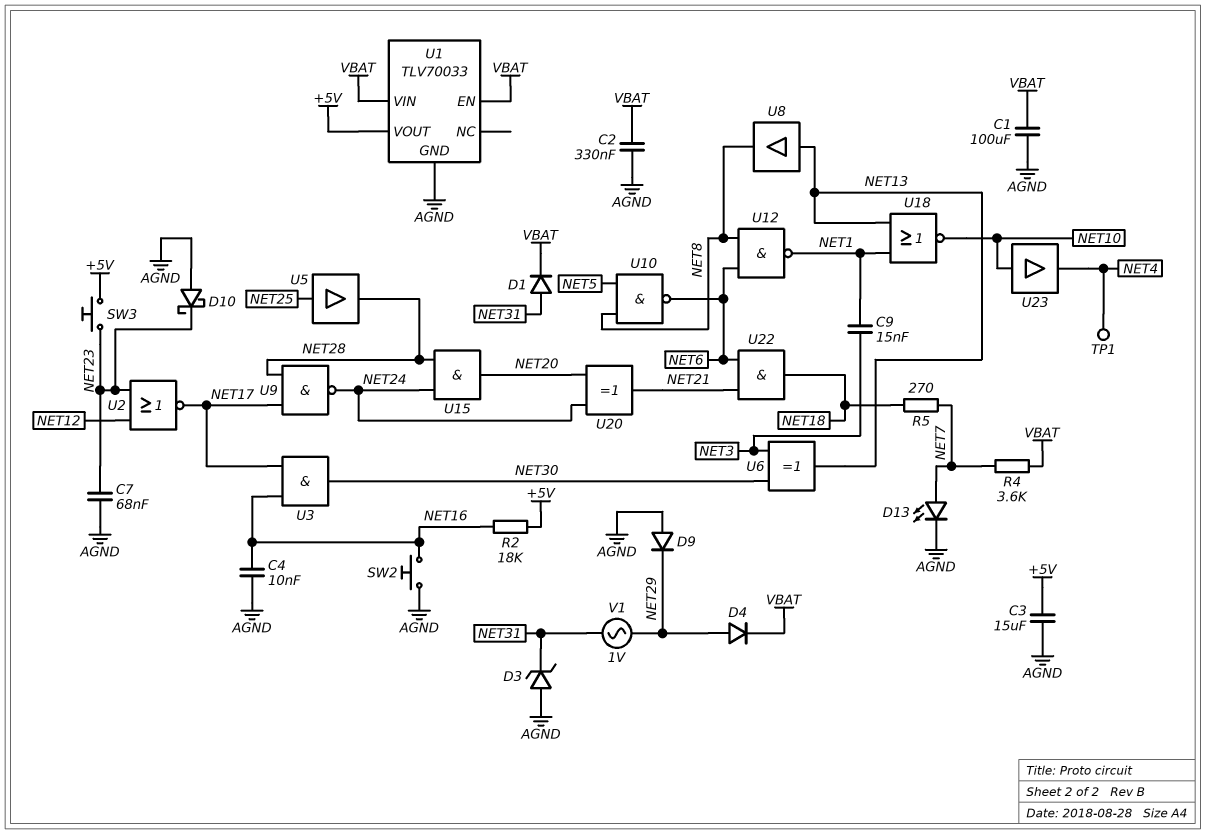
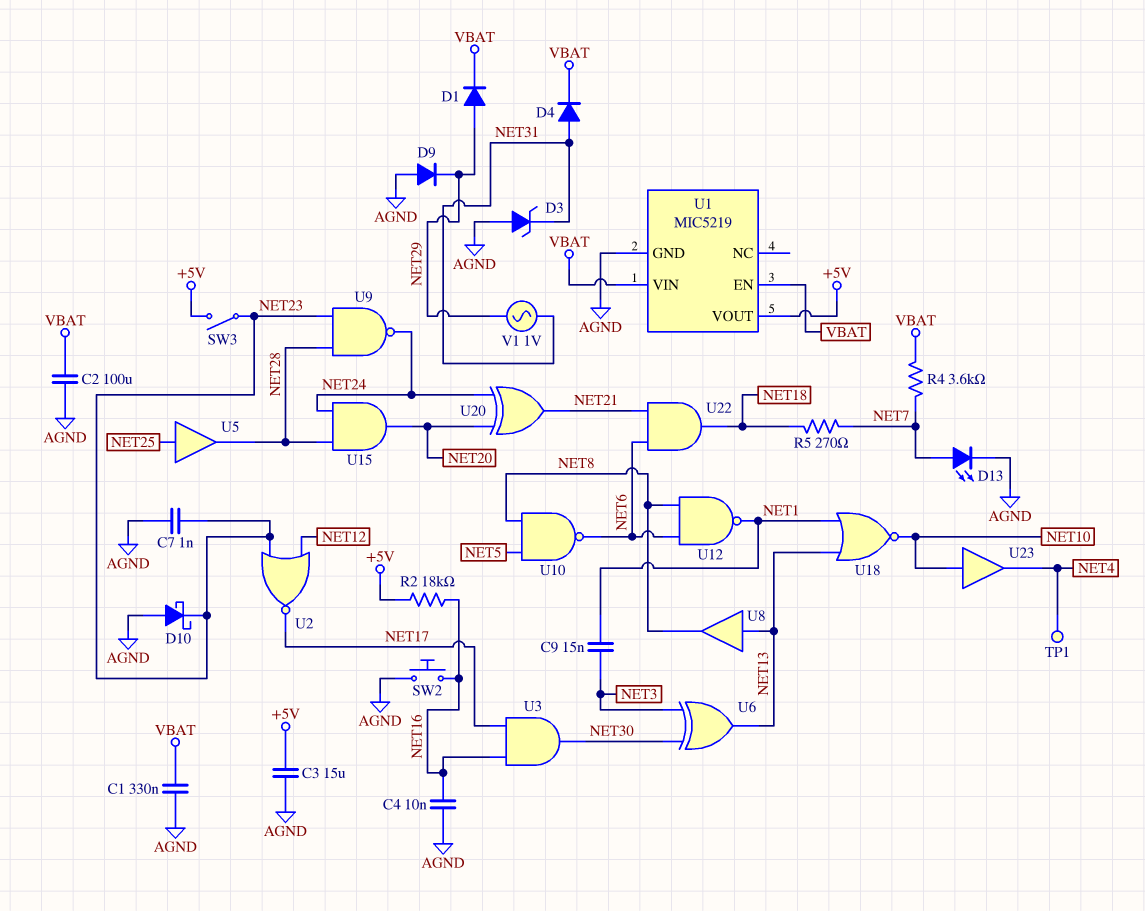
C1: 100uF (AGND, VBAT) -> 330nF (AGND, VBAT)
C2: 330nF (AGND, VBAT) -> 100uF (AGND, VBAT)
C7: 68nF (AGND, NET23) -> 1nF (AGND, NET23)
D1: diode (A NET31, K VBAT) -> diode (A NET29, K VBAT)
D4: diode (A NET29, K VBAT) -> diode (A NET31, K VBAT)
SW3: button (+5V, NET23) -> switch (+5V, NET23)
U1: TLV70033 -> MIC5219
U9: NAND (in NET17, in NET28, out NET24) -> NAND (in NET23, in NET28, out NET24)

